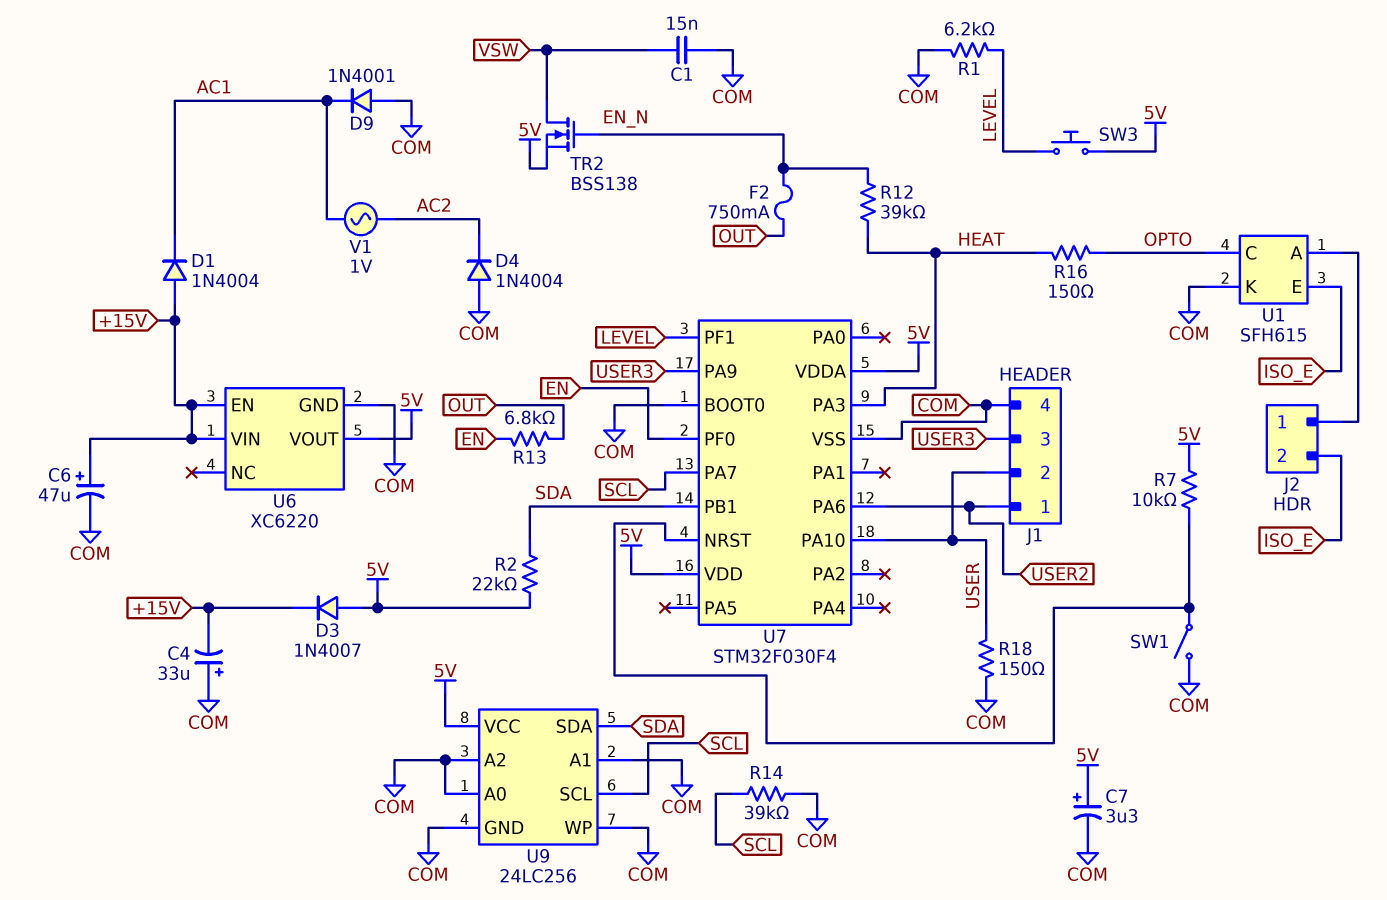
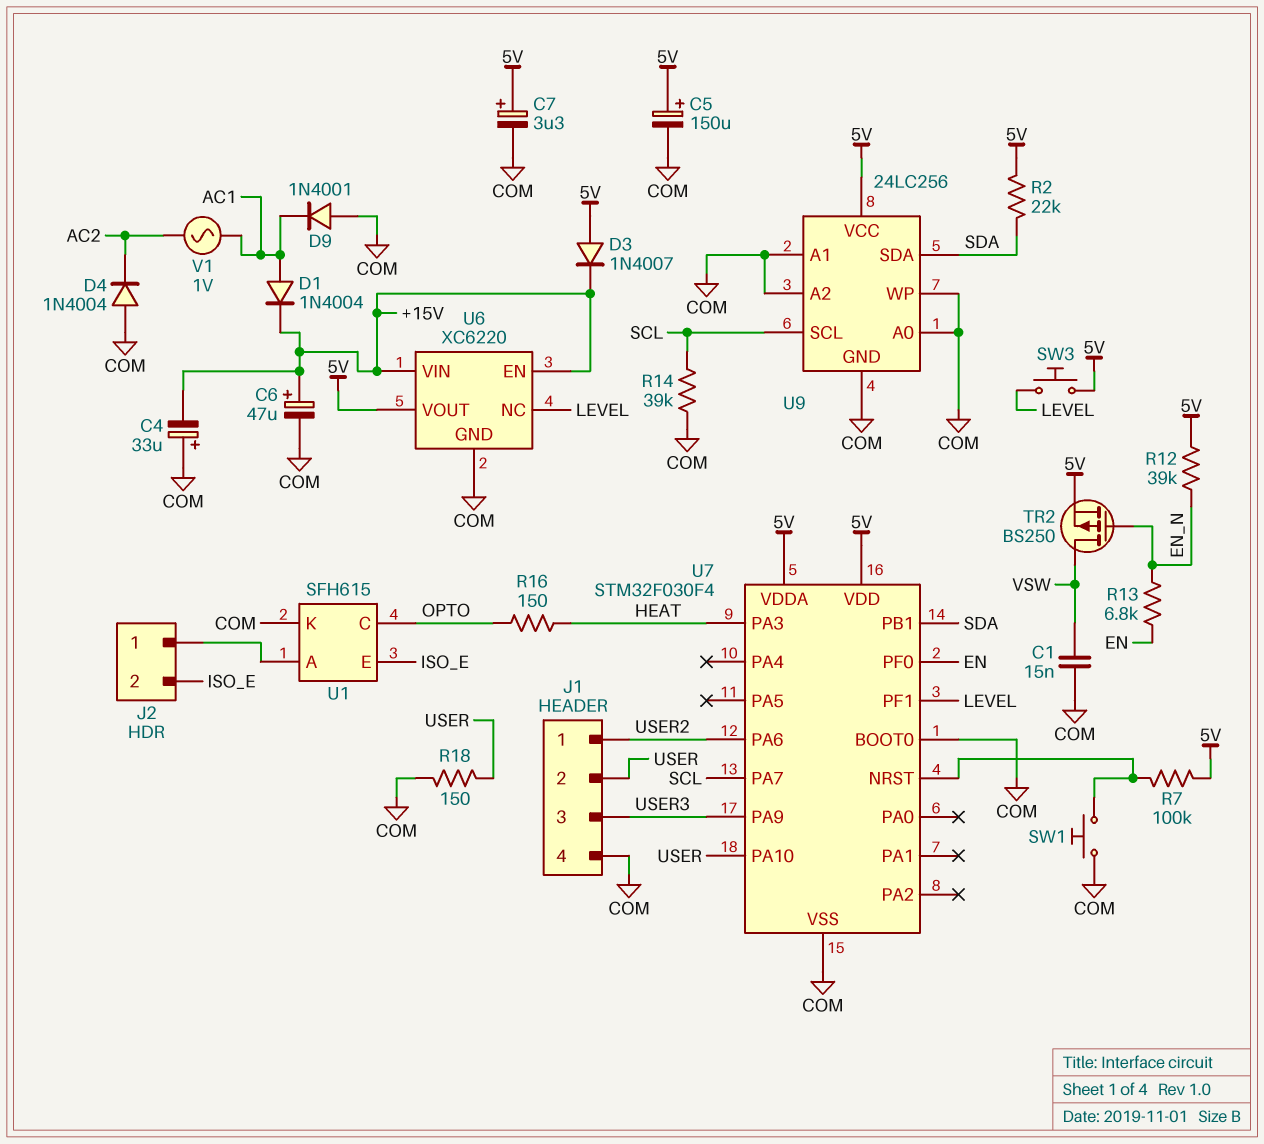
C5: none -> 150uF (plus 5V, minus COM)
D1: diode 1N4004 (A +15V, K AC1) -> diode 1N4004 (A AC1, K +15V)
F2: 750mA (EN_N, OUT) -> none
R1: 6.2k (COM, LEVEL) -> none
R7: 10k (5V, U7/NRST) -> 100k (5V, U7/NRST)
R12: 39k (EN_N, HEAT) -> 39k (5V, EN_N)
R13: 6.8k (EN, OUT) -> 6.8k (EN, EN_N)
SW1: switch (COM, U7/NRST) -> button (COM, U7/NRST)
TR2: NMOS BSS138 (G EN_N, D VSW, S 5V) -> PMOS BS250 (G EN_N, D VSW, S 5V)
U6 pin NC: none -> LEVEL

